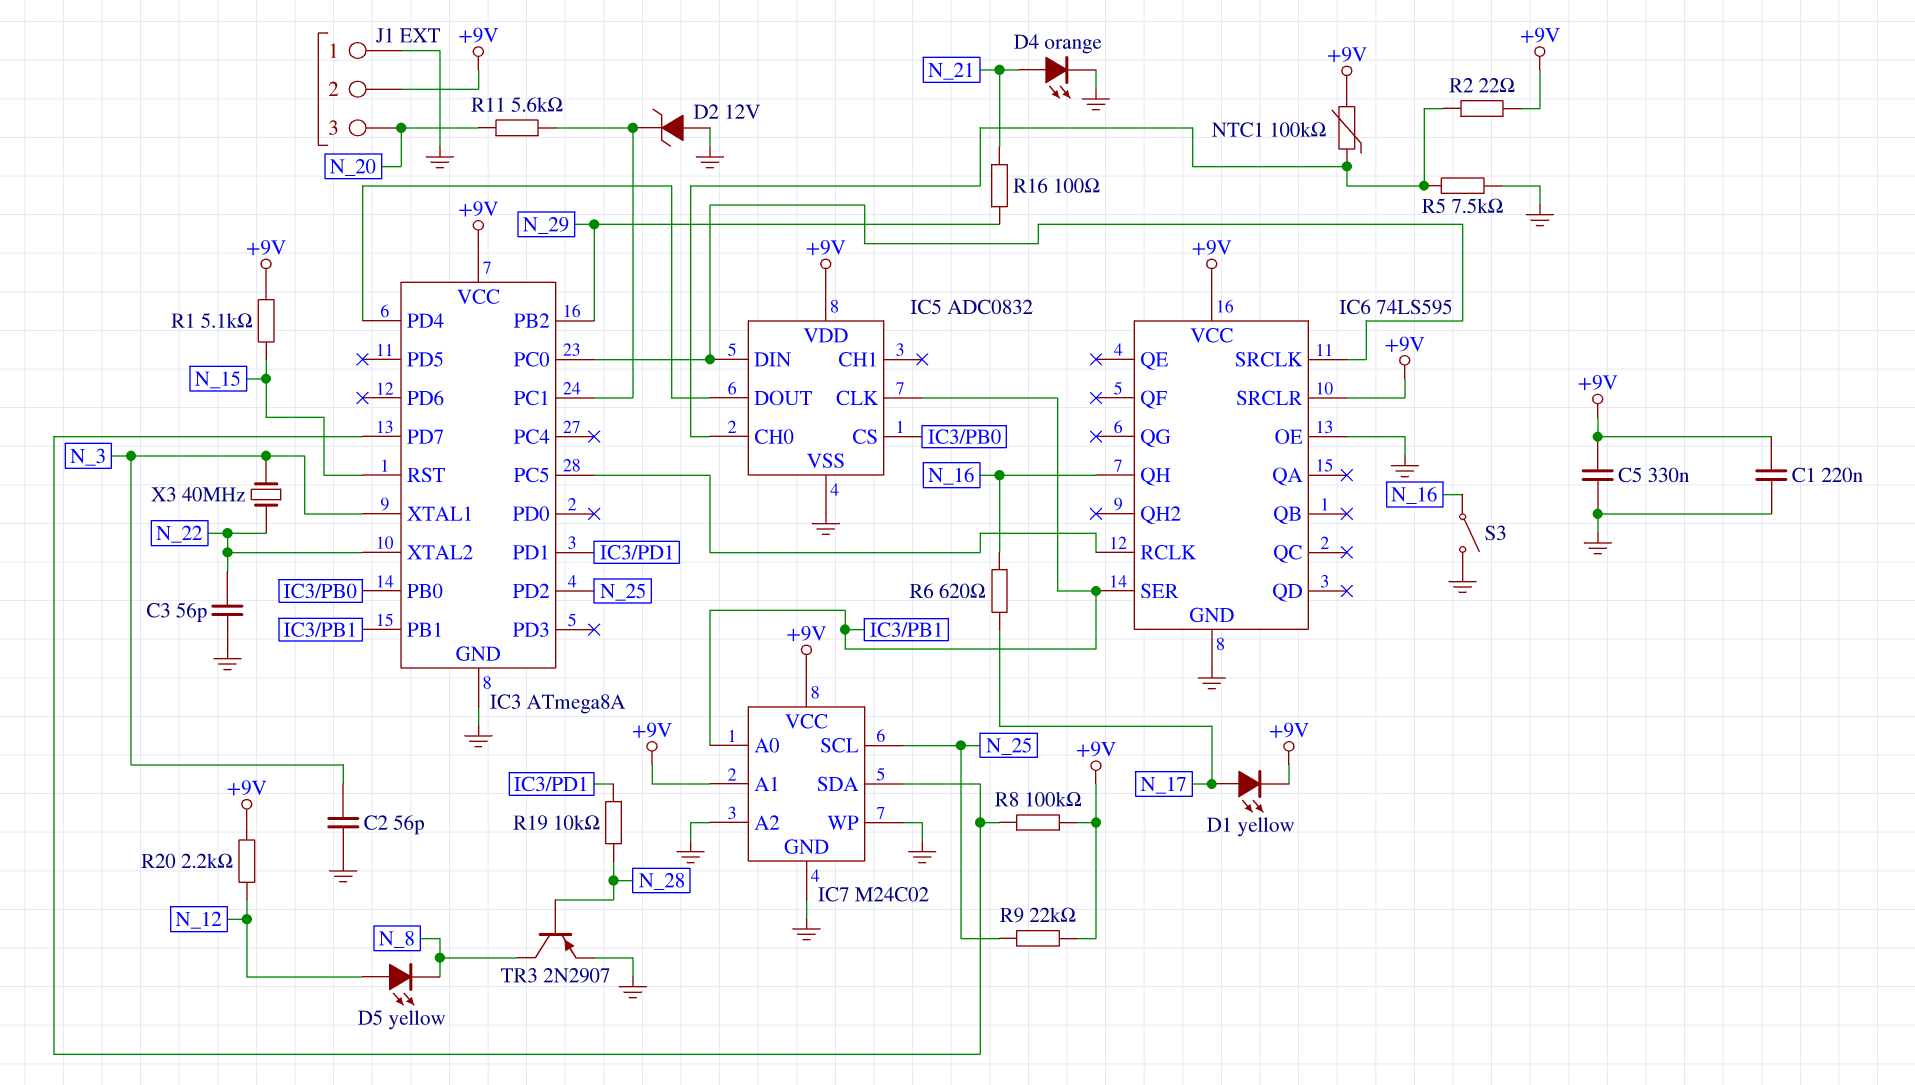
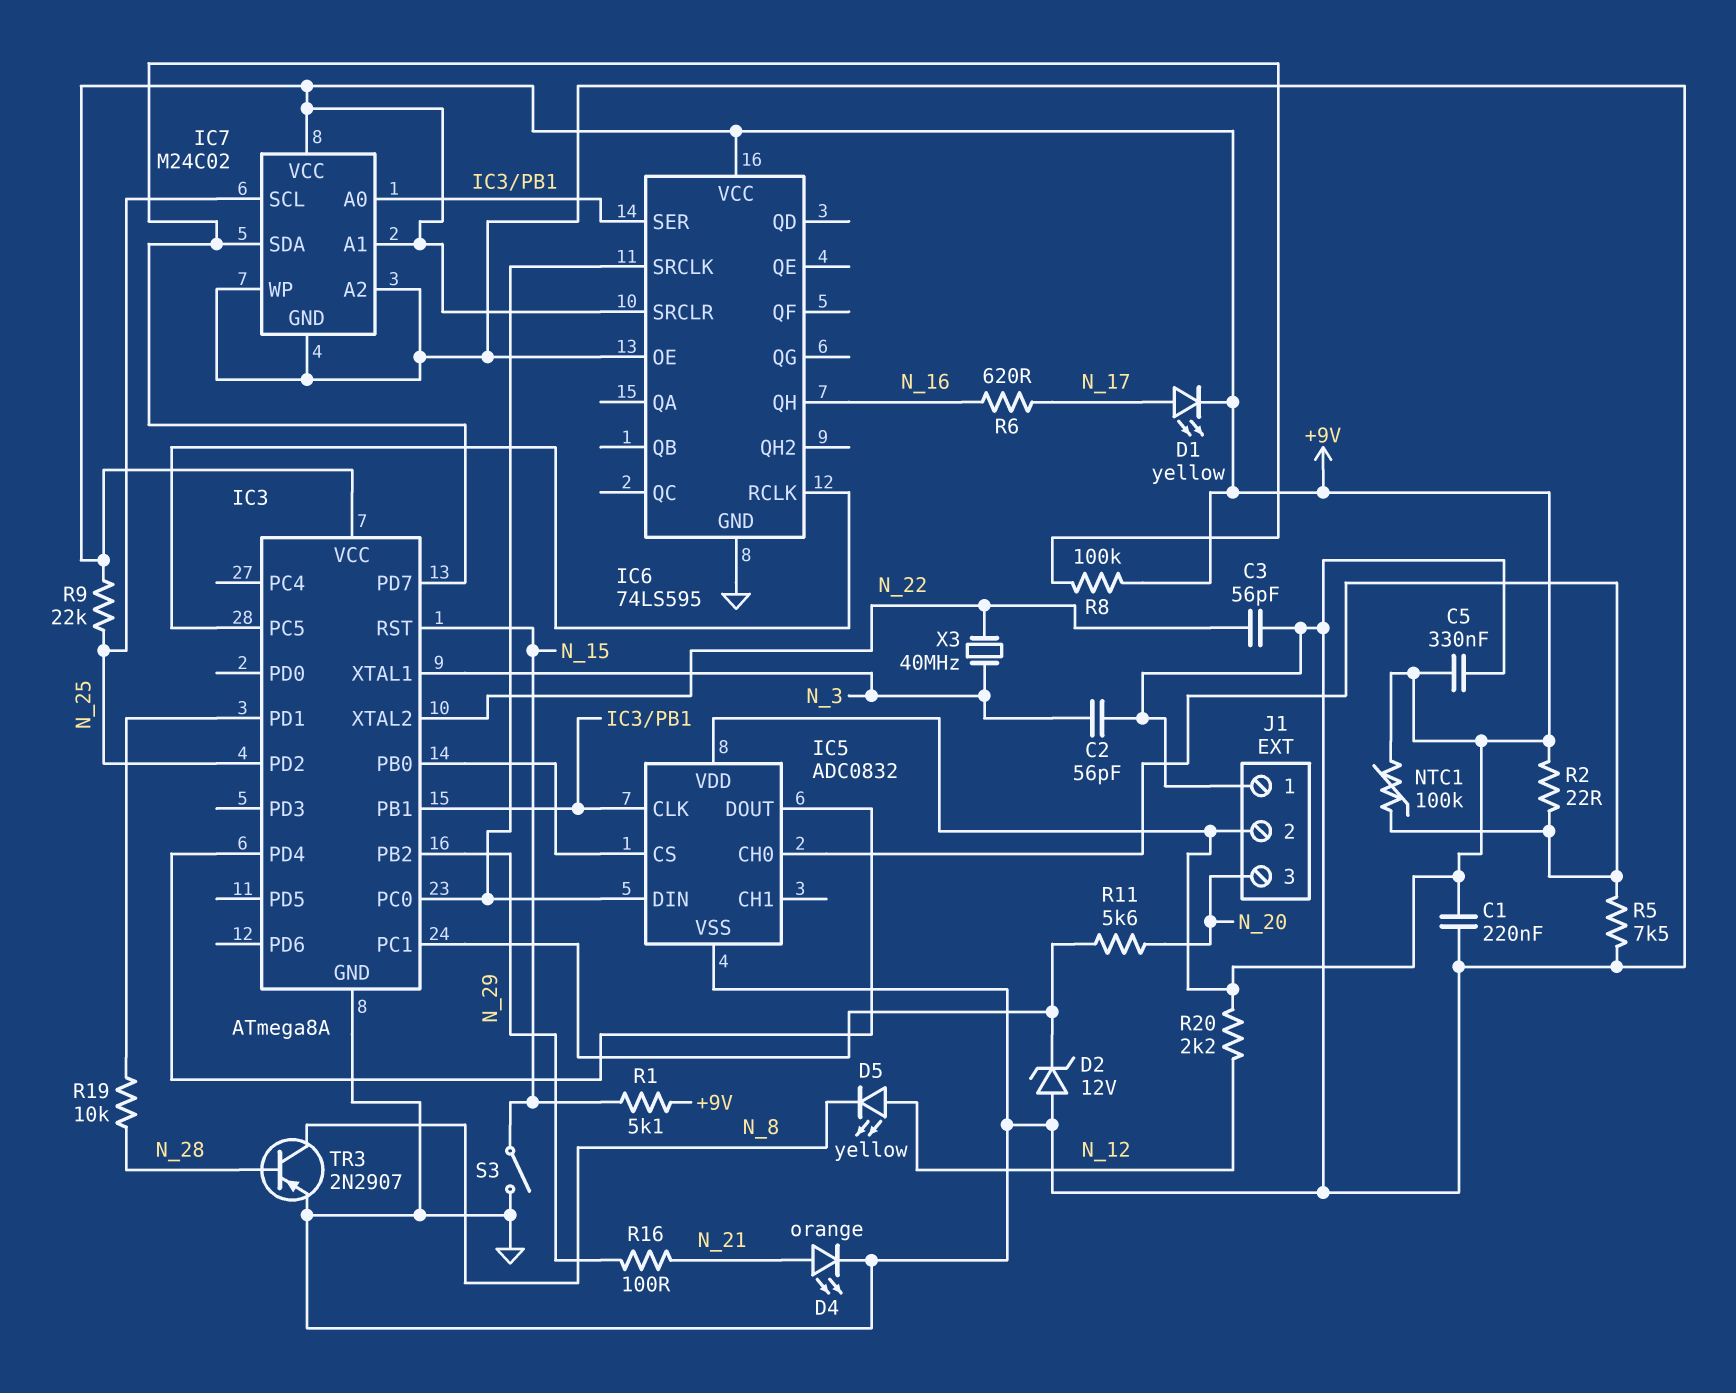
S3: switch (GND, N_16) -> switch (GND, N_15)

